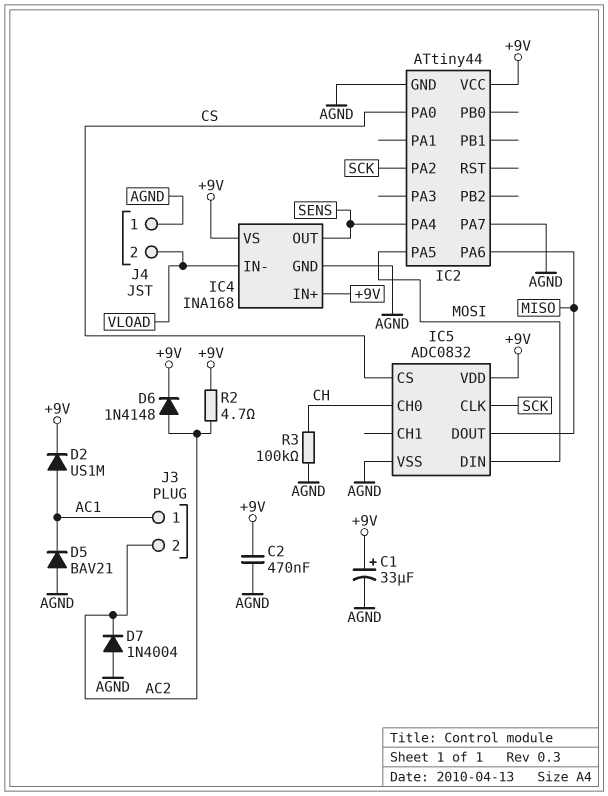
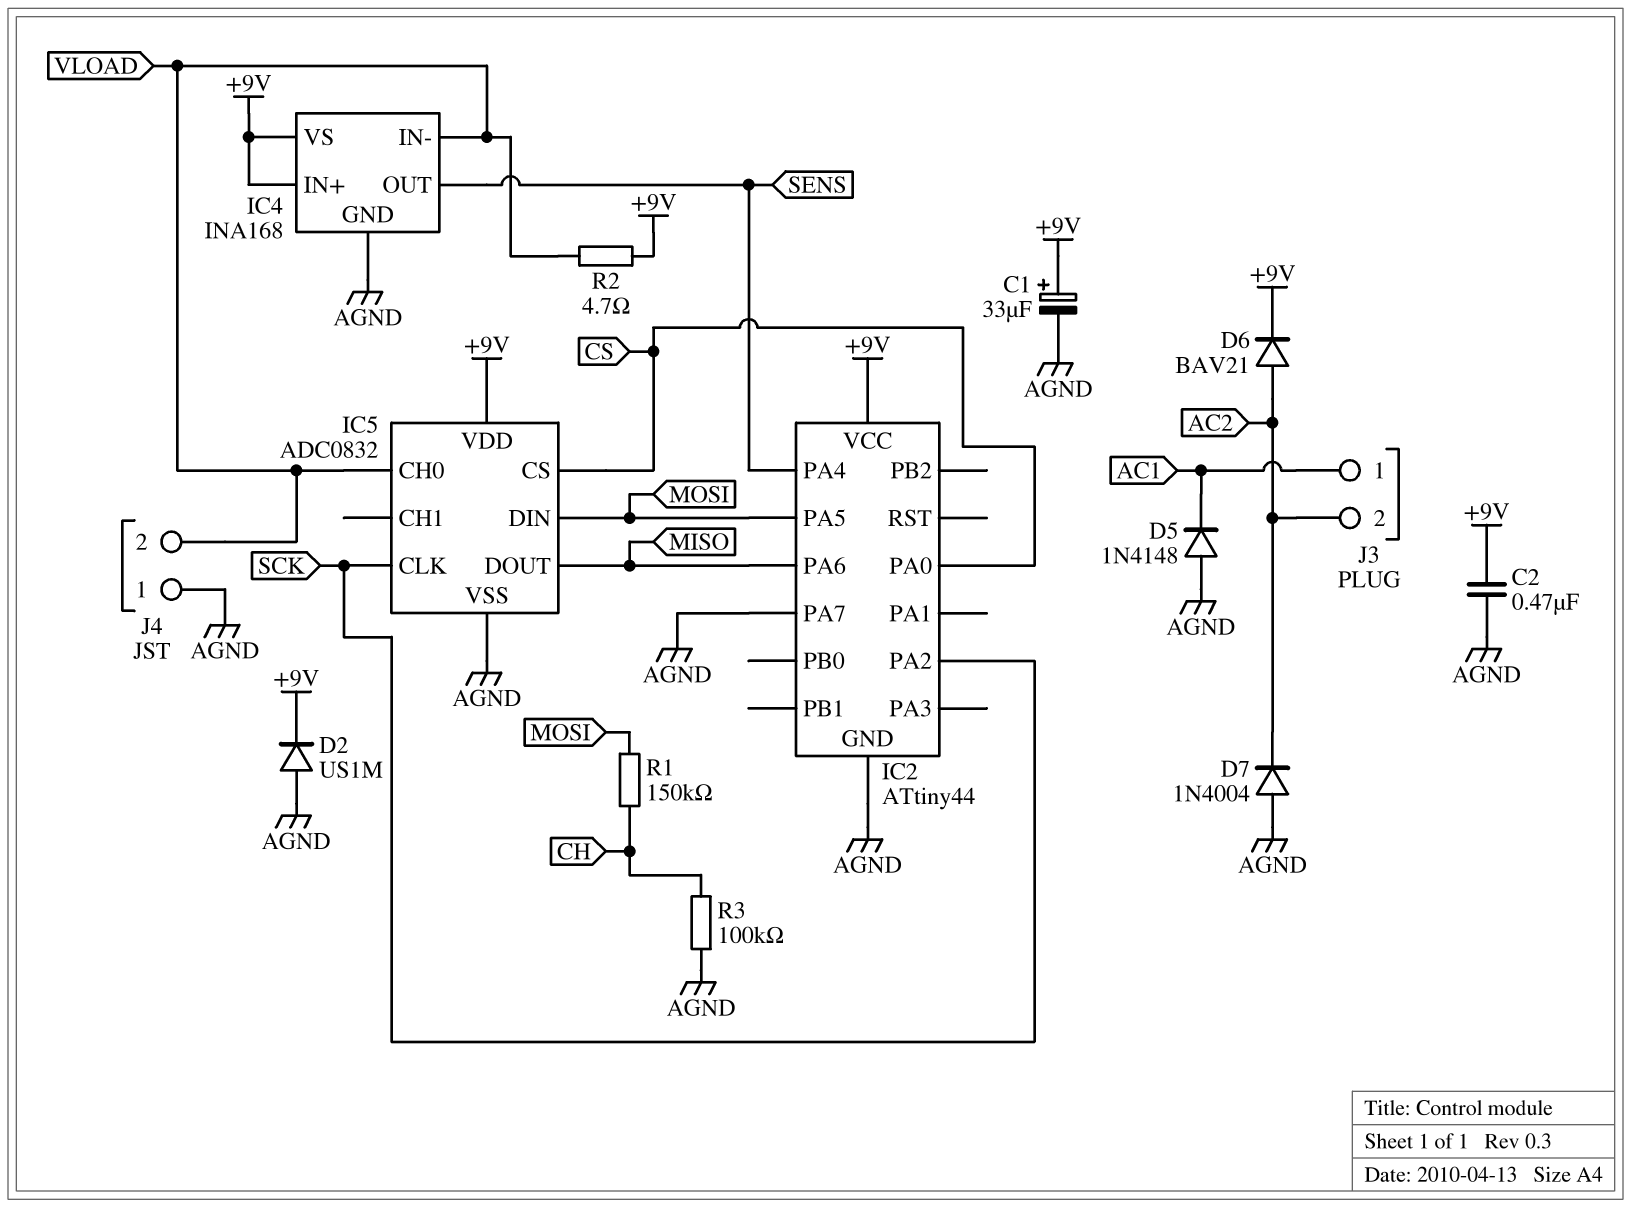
D2: diode US1M (A AC1, K +9V) -> diode US1M (A AGND, K +9V)
D5: diode BAV21 (A AGND, K AC1) -> diode 1N4148 (A AGND, K AC1)
D6: diode 1N4148 (A AC2, K +9V) -> diode BAV21 (A AC2, K +9V)
IC5 pin CH0: CH -> VLOAD
R1: none -> 150k (CH, MOSI)
R2: 4.7 (+9V, AC2) -> 4.7 (+9V, VLOAD)

